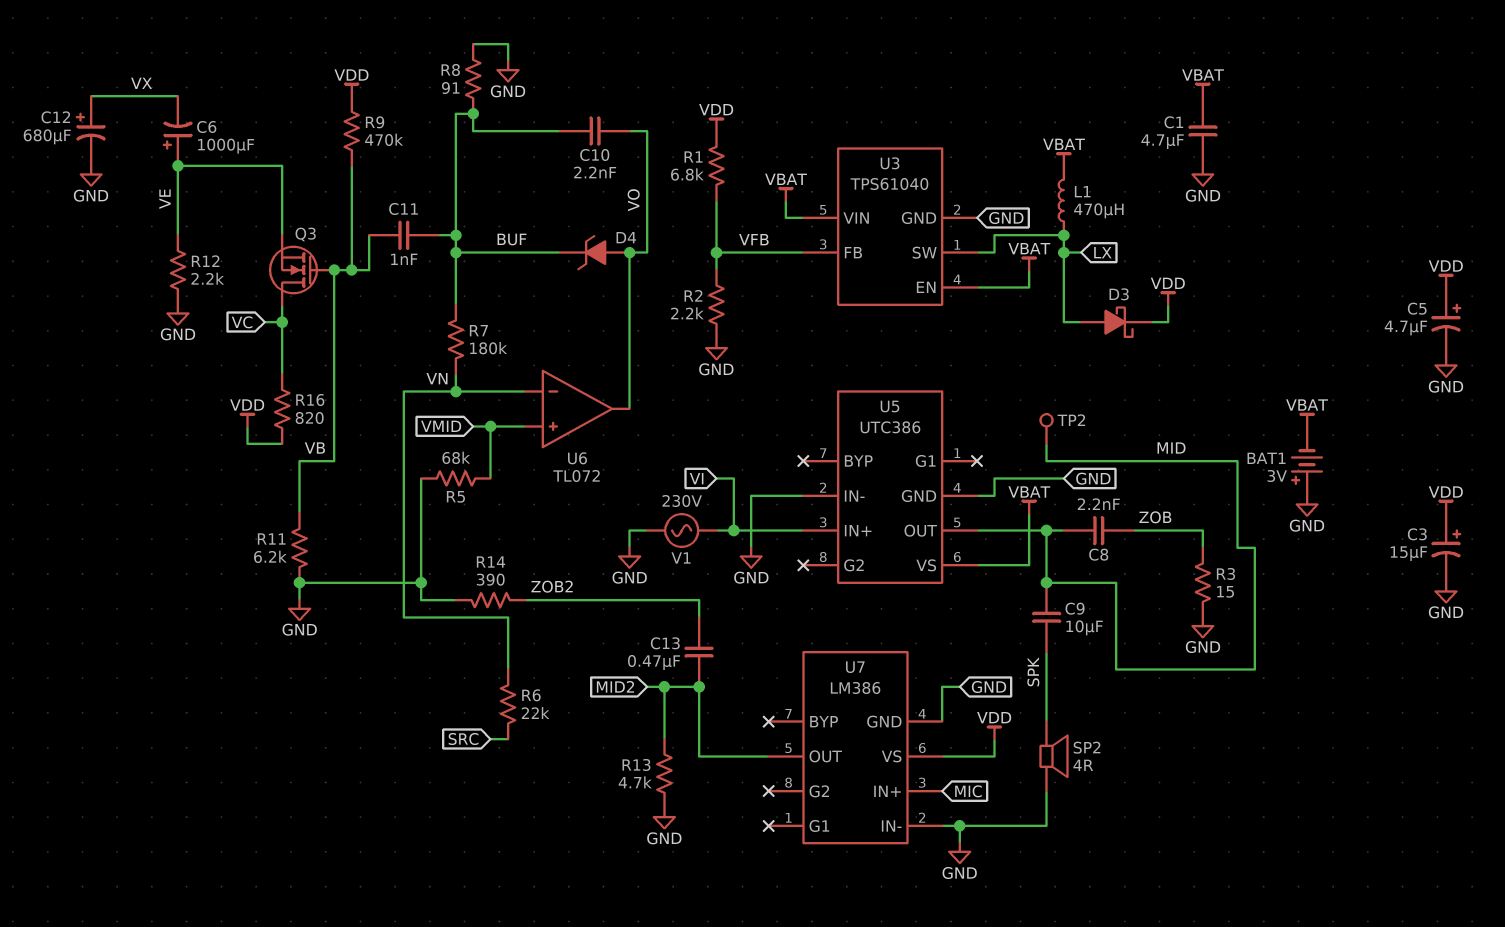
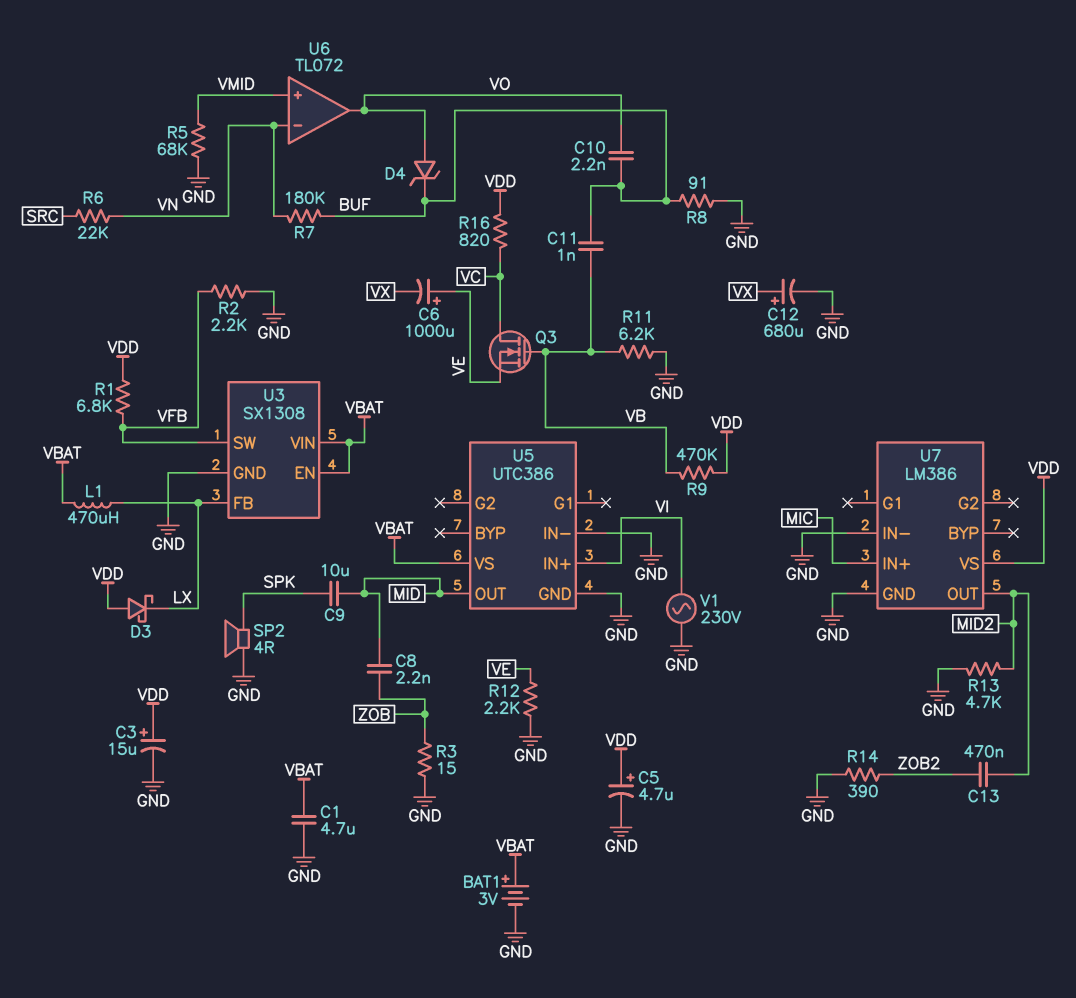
BAT1: 3V (plus GND, minus VBAT) -> 3V (plus VBAT, minus GND)
D3: schottky (A LX, K VDD) -> schottky (A VDD, K LX)
TP2: test point (MID) -> none
U3: TPS61040 -> SX1308
U3 pin FB: VFB -> LX
U3 pin SW: LX -> VFB

